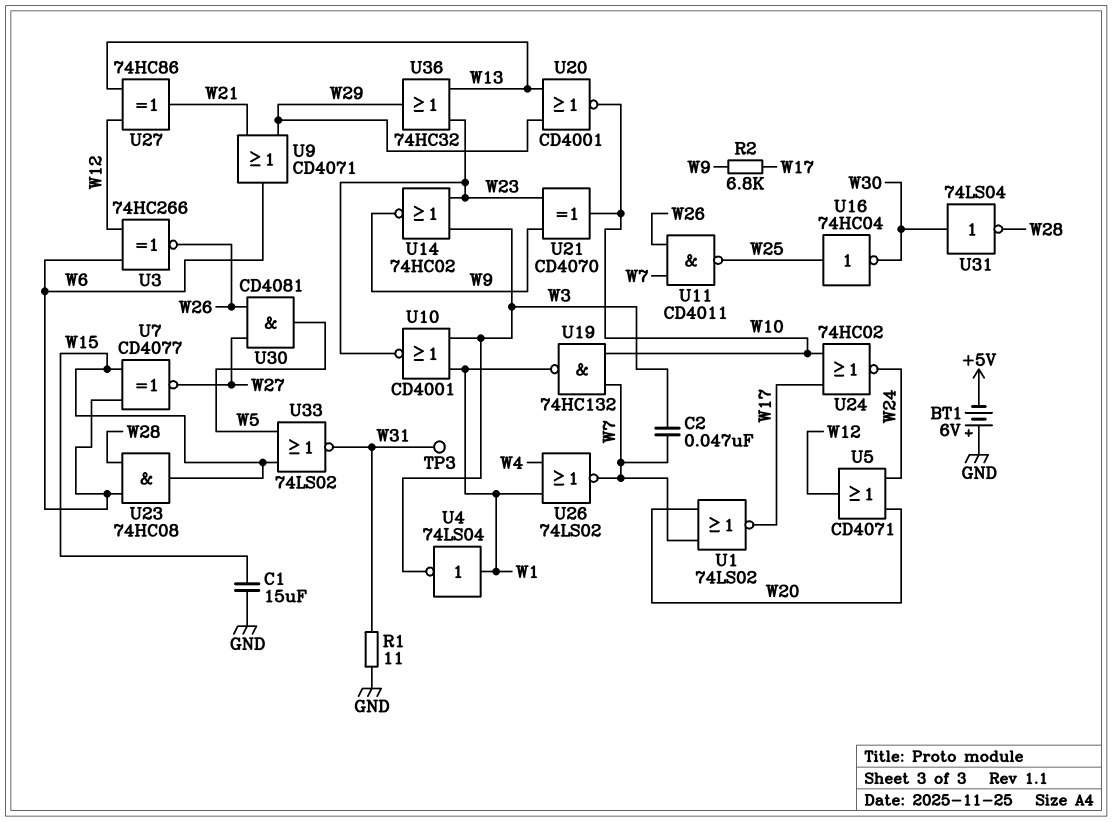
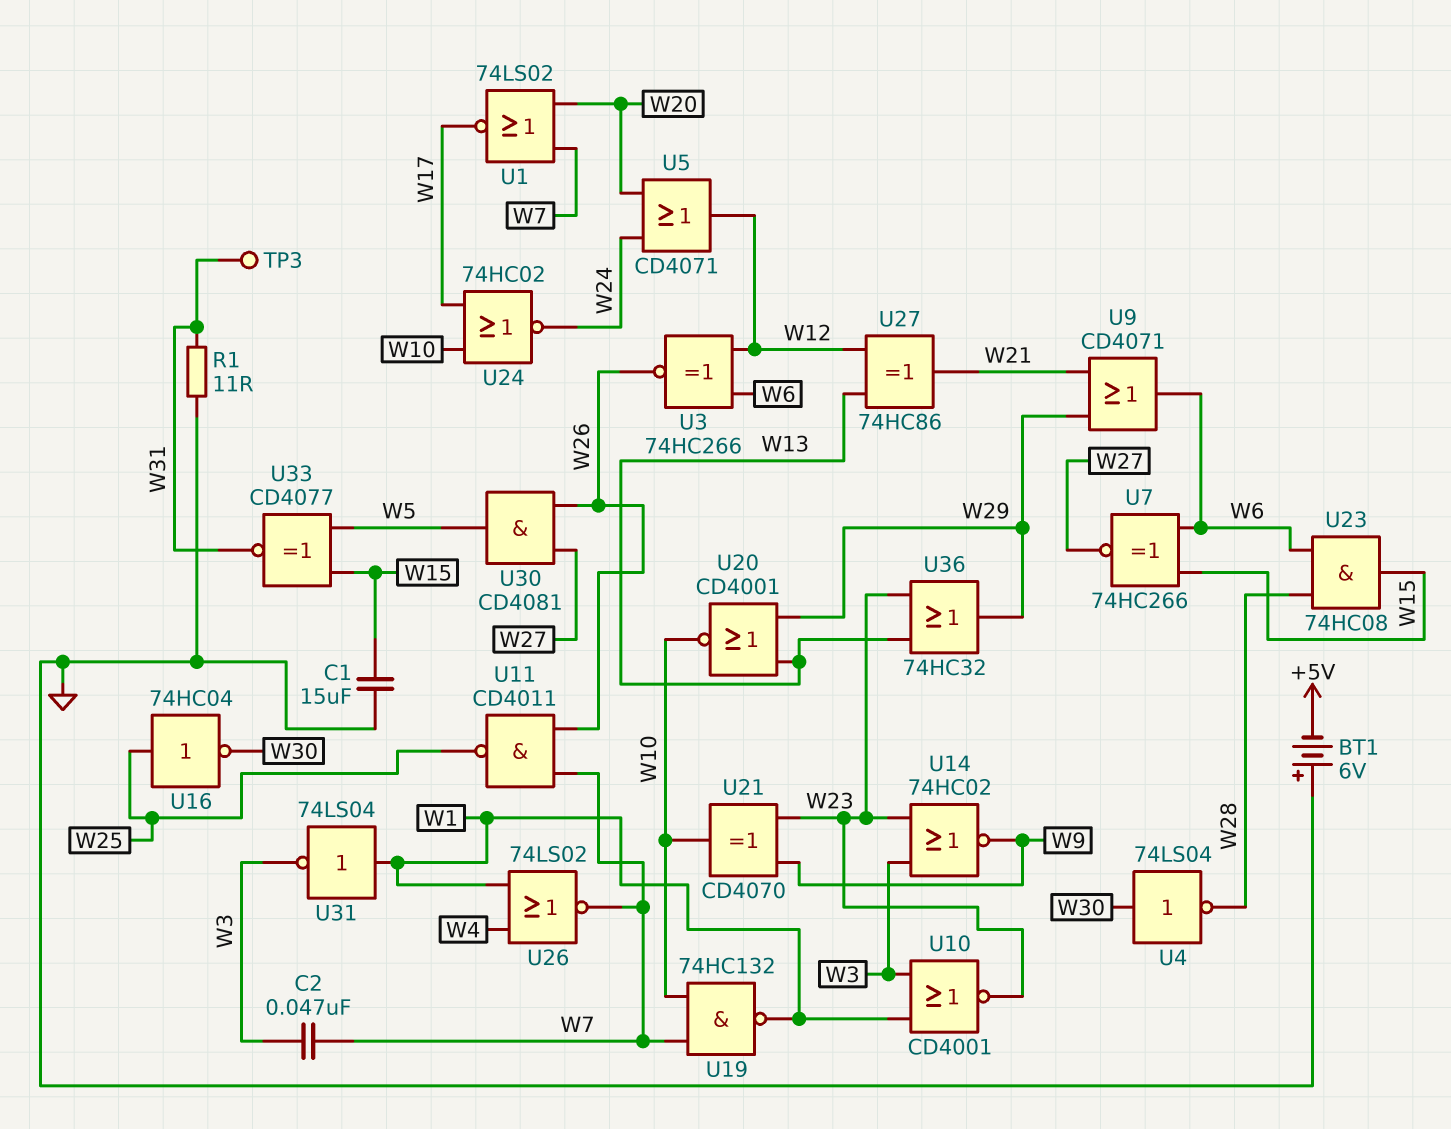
R2: 6.8k (W9, W17) -> none
U4: NOT 74LS04 (in W1, out W3) -> NOT 74LS04 (in W30, out W28)
U7: XNOR CD4077 (in W6, in W15, out W27) -> XNOR 74HC266 (in W6, in W15, out W27)
U31: NOT 74LS04 (in W30, out W28) -> NOT 74LS04 (in W1, out W3)
U33: NOR 74LS02 (in W5, in W15, out W31) -> XNOR CD4077 (in W5, in W15, out W31)

